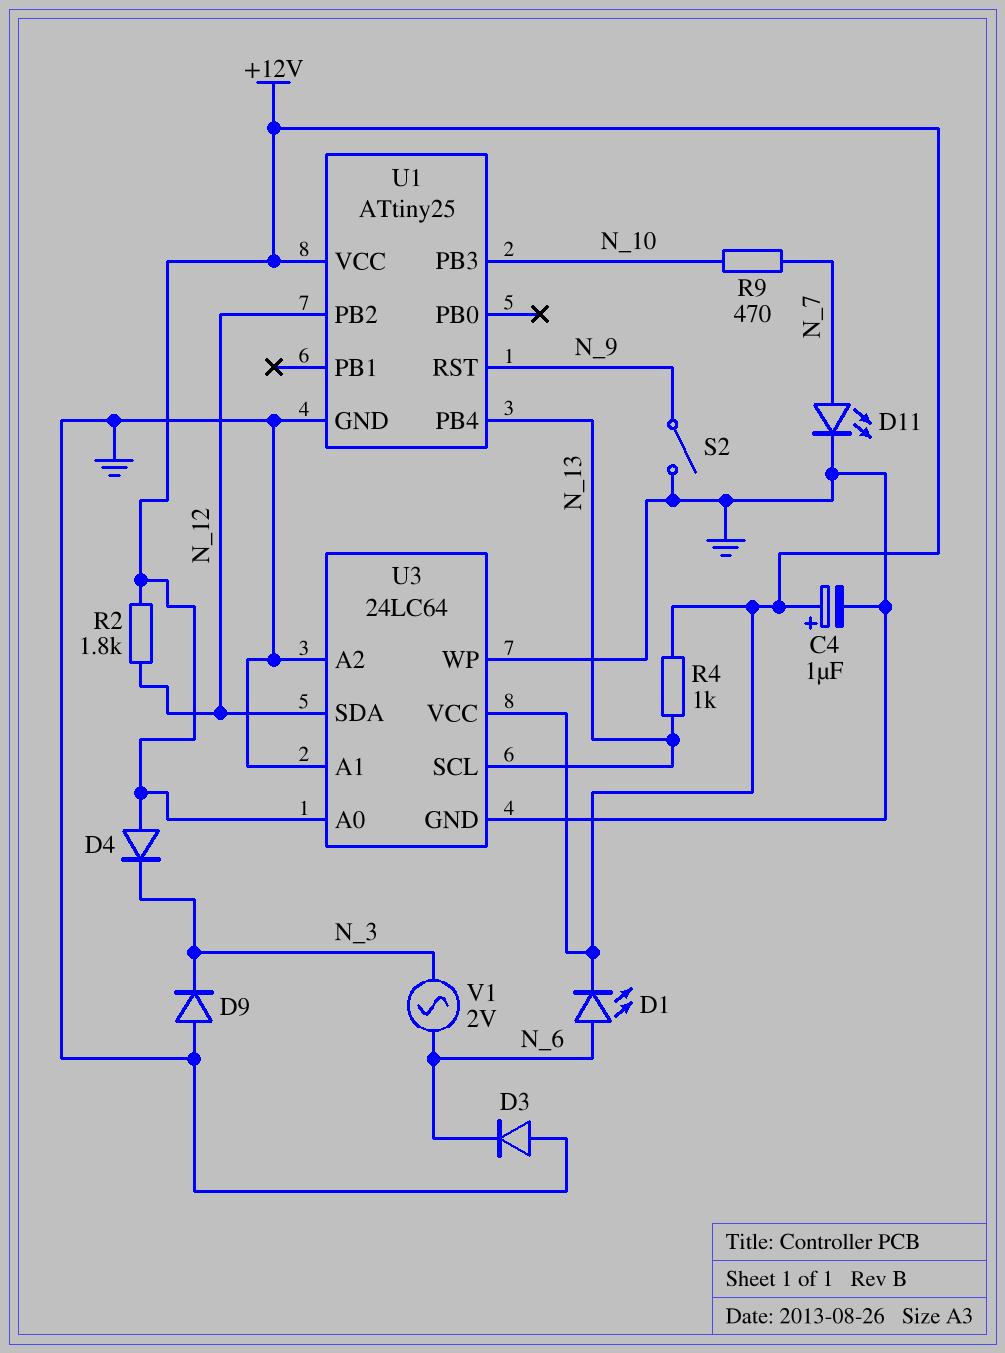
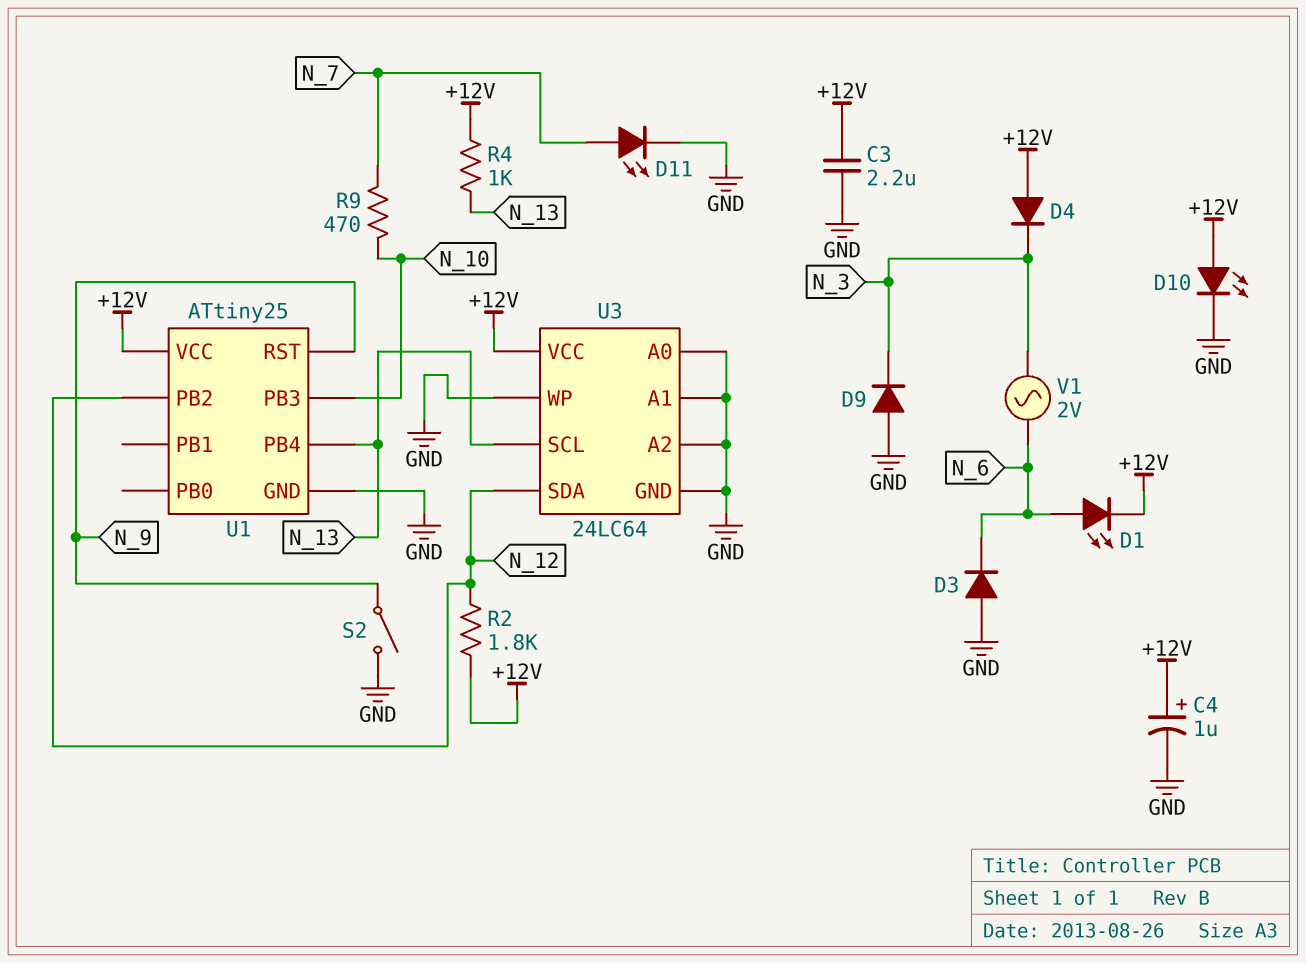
C3: none -> 2.2uF (+12V, GND)
D10: none -> LED (A +12V, K GND)
U3 pin A0: +12V -> GND

